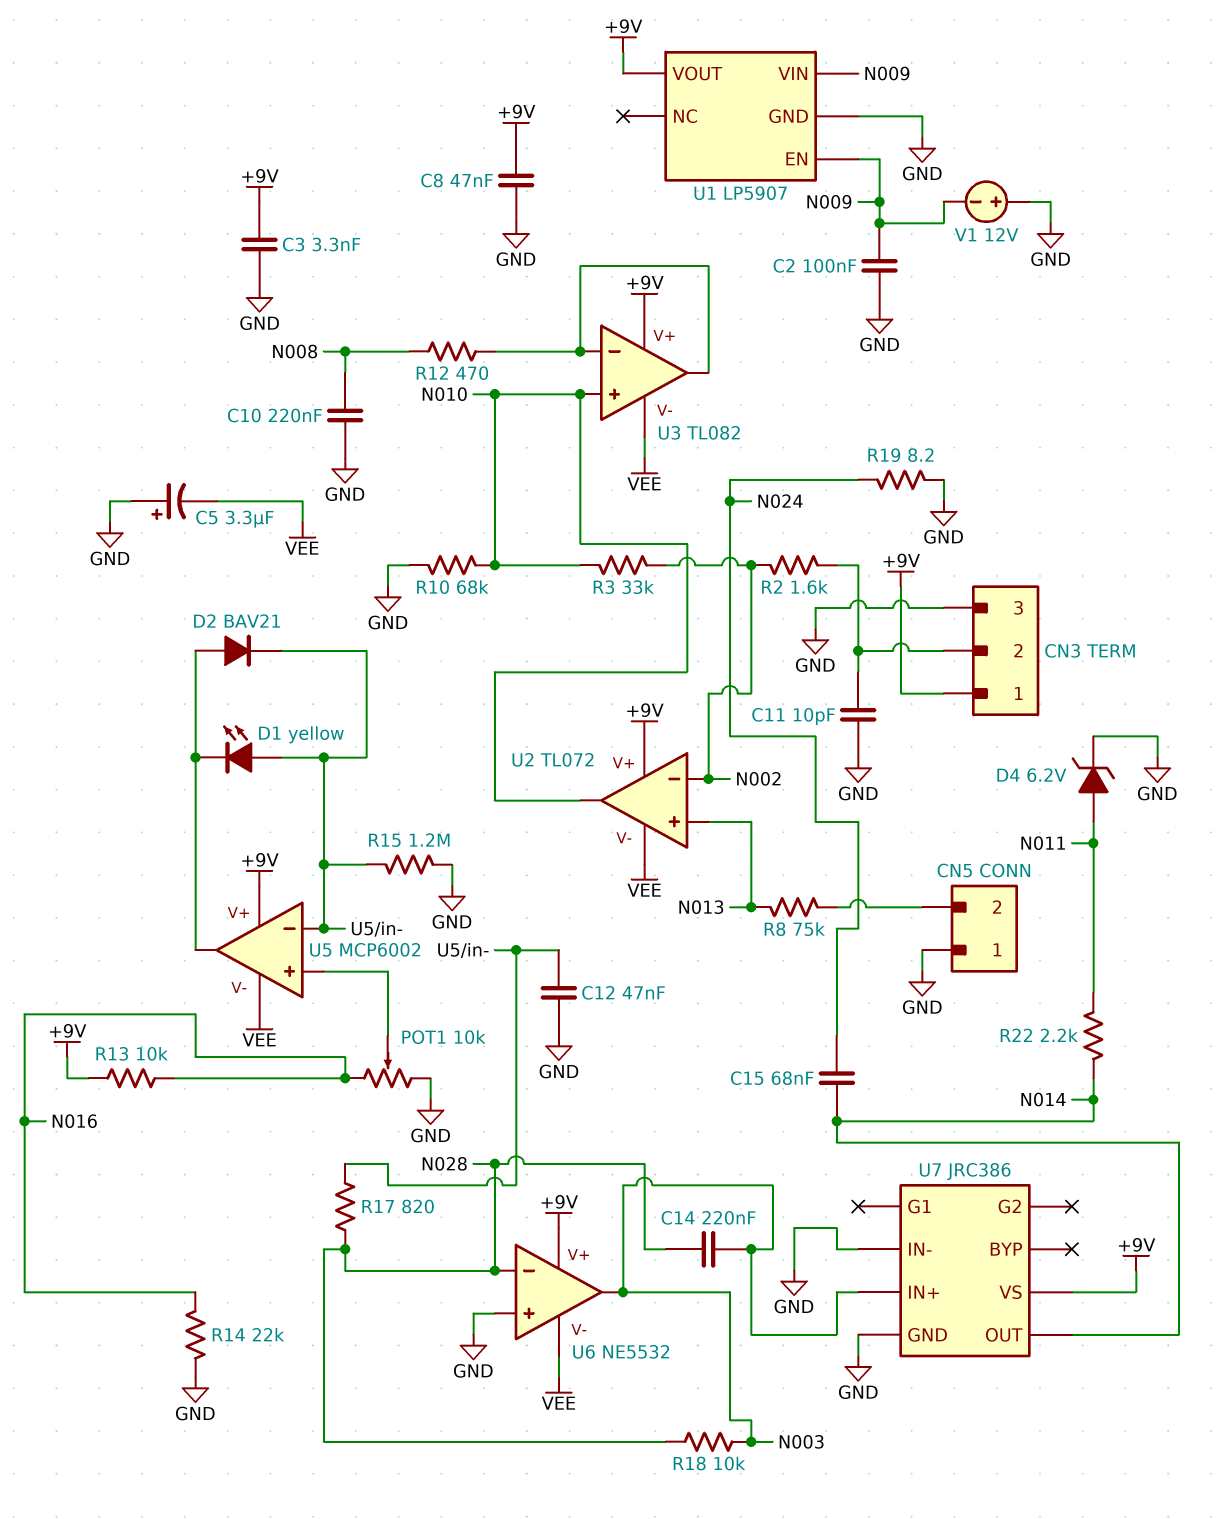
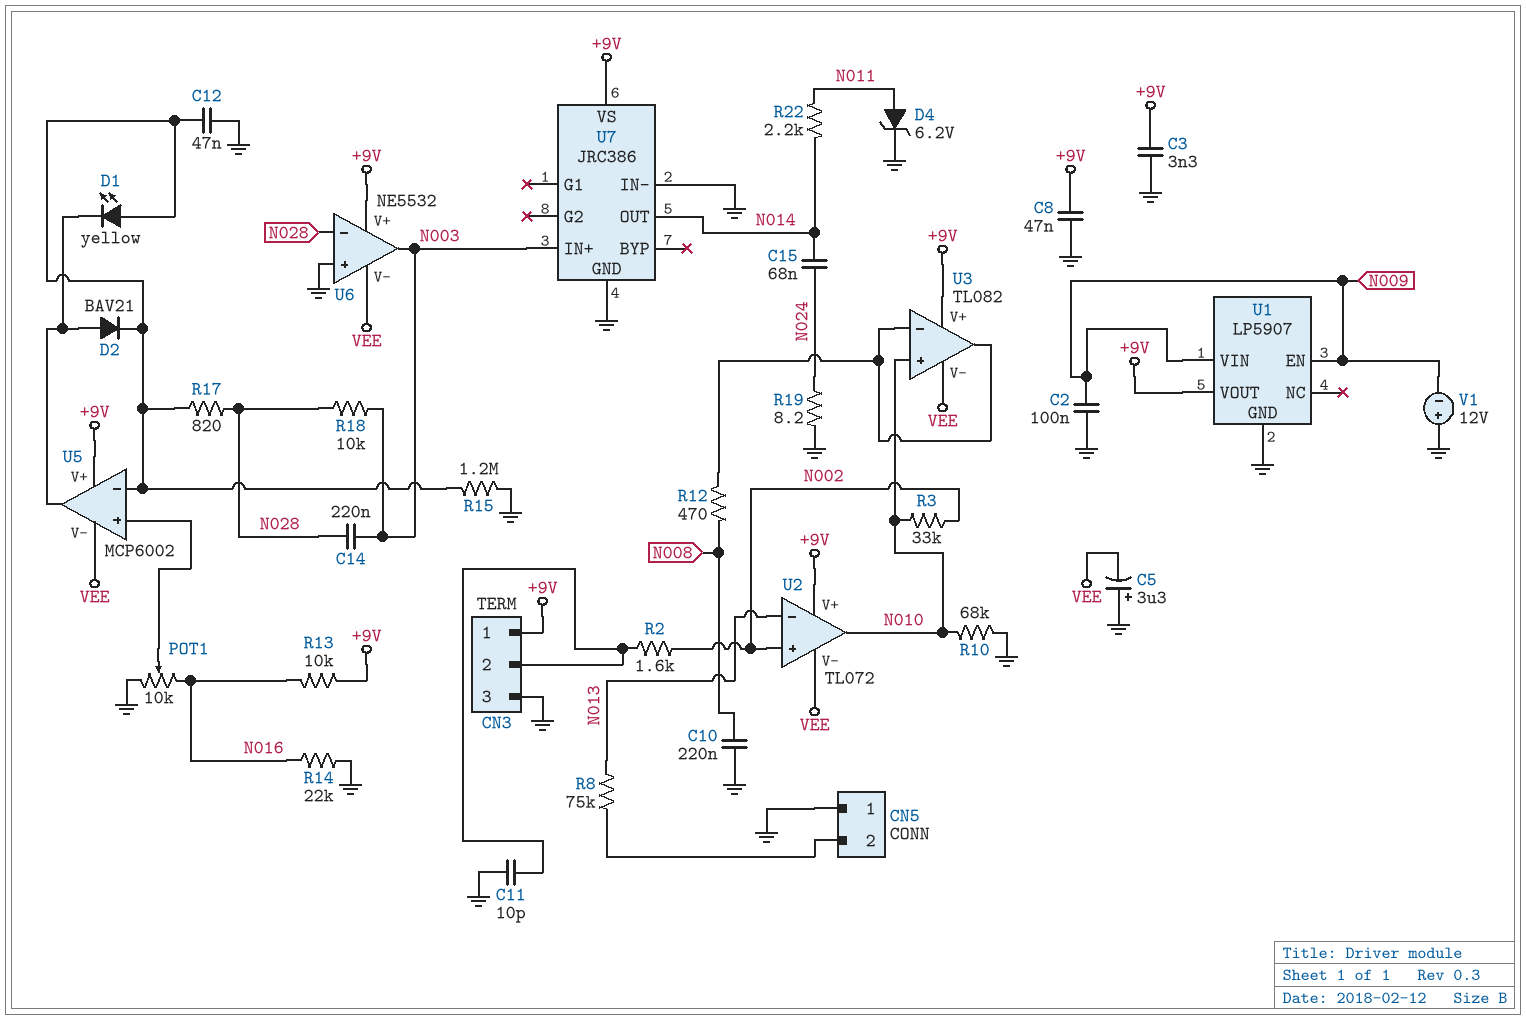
U2 pin in+: N013 -> N002
U2 pin in-: N002 -> N013

